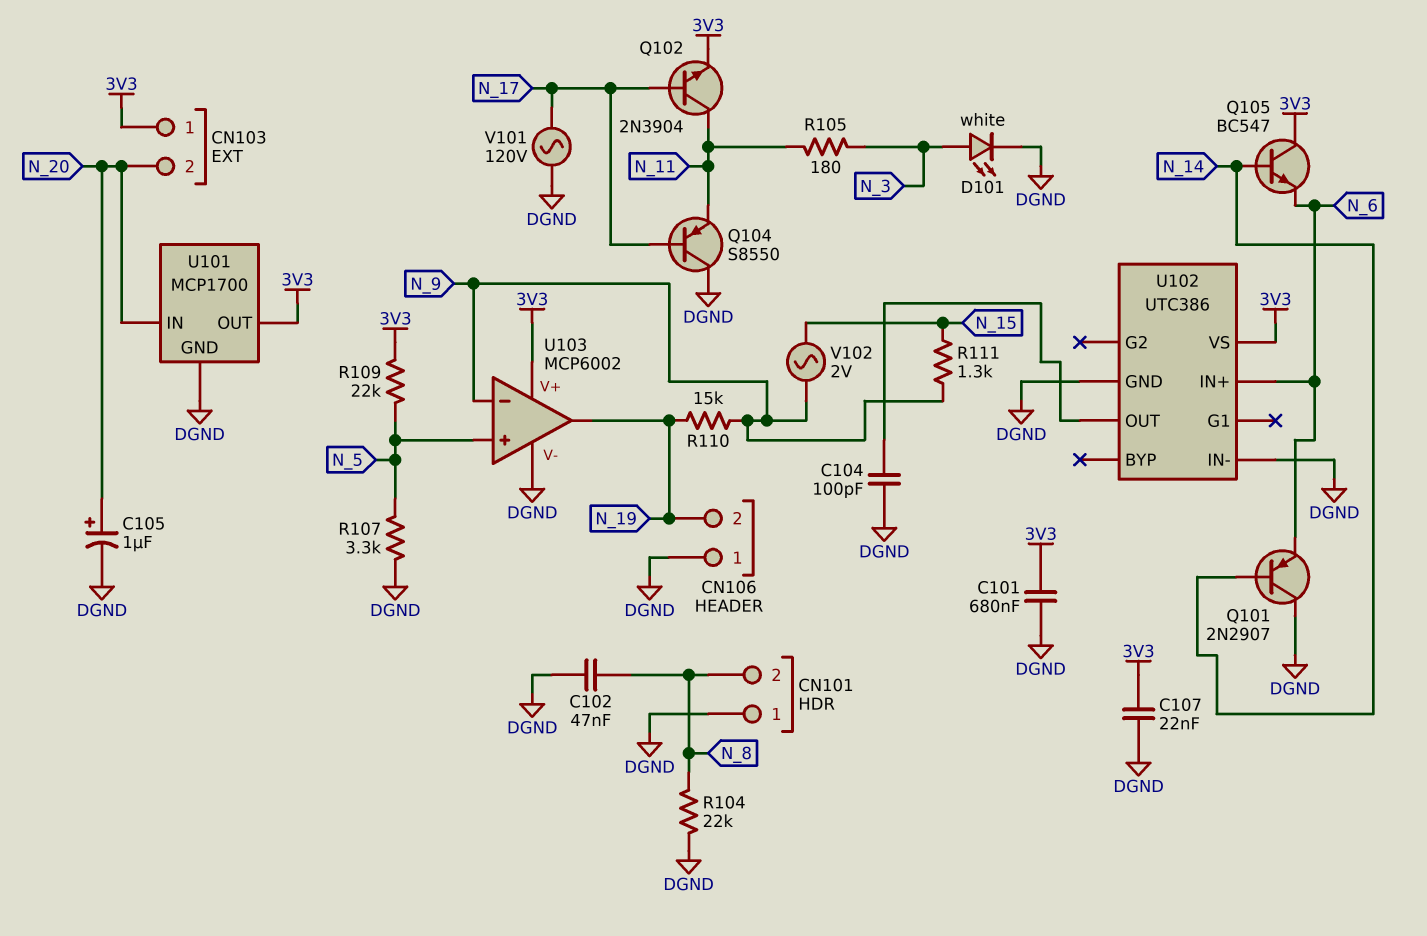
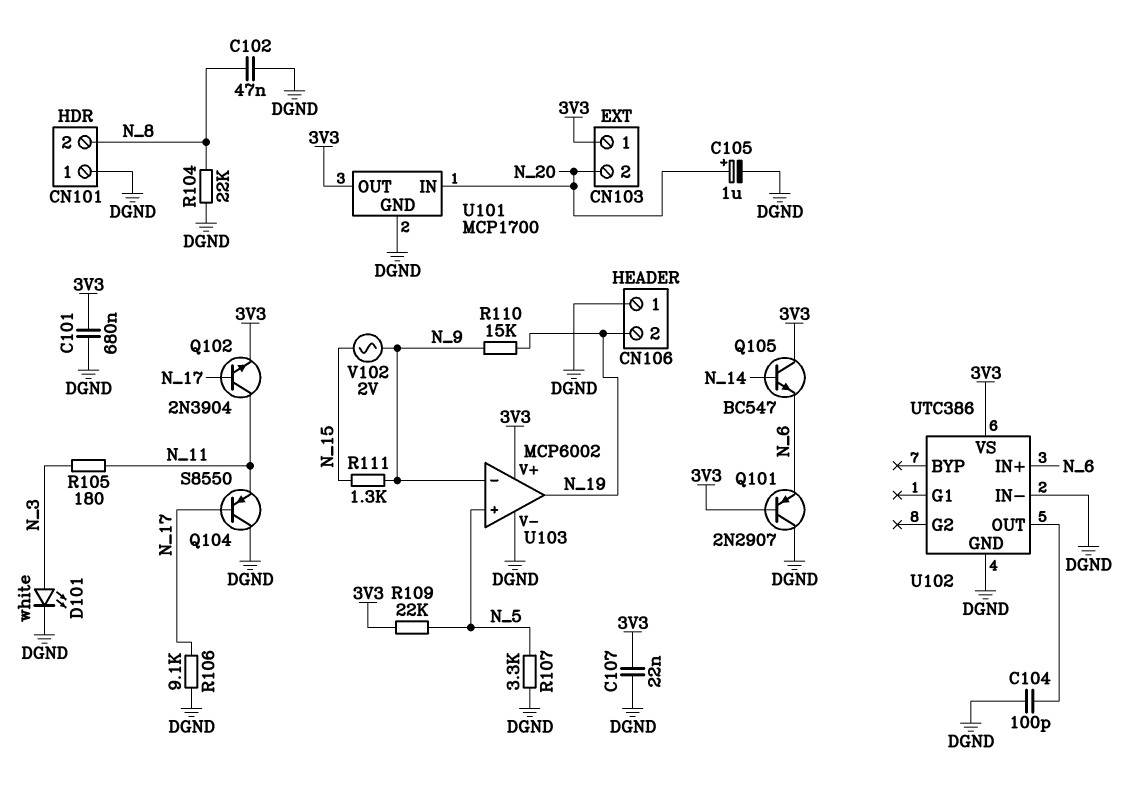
Q101: PNP 2N2907 (B N_14, C DGND, E N_6) -> PNP 2N2907 (B 3V3, C DGND, E N_6)
R106: none -> 9.1k (DGND, N_17)
V101: AC 120V (DGND, N_17) -> none

